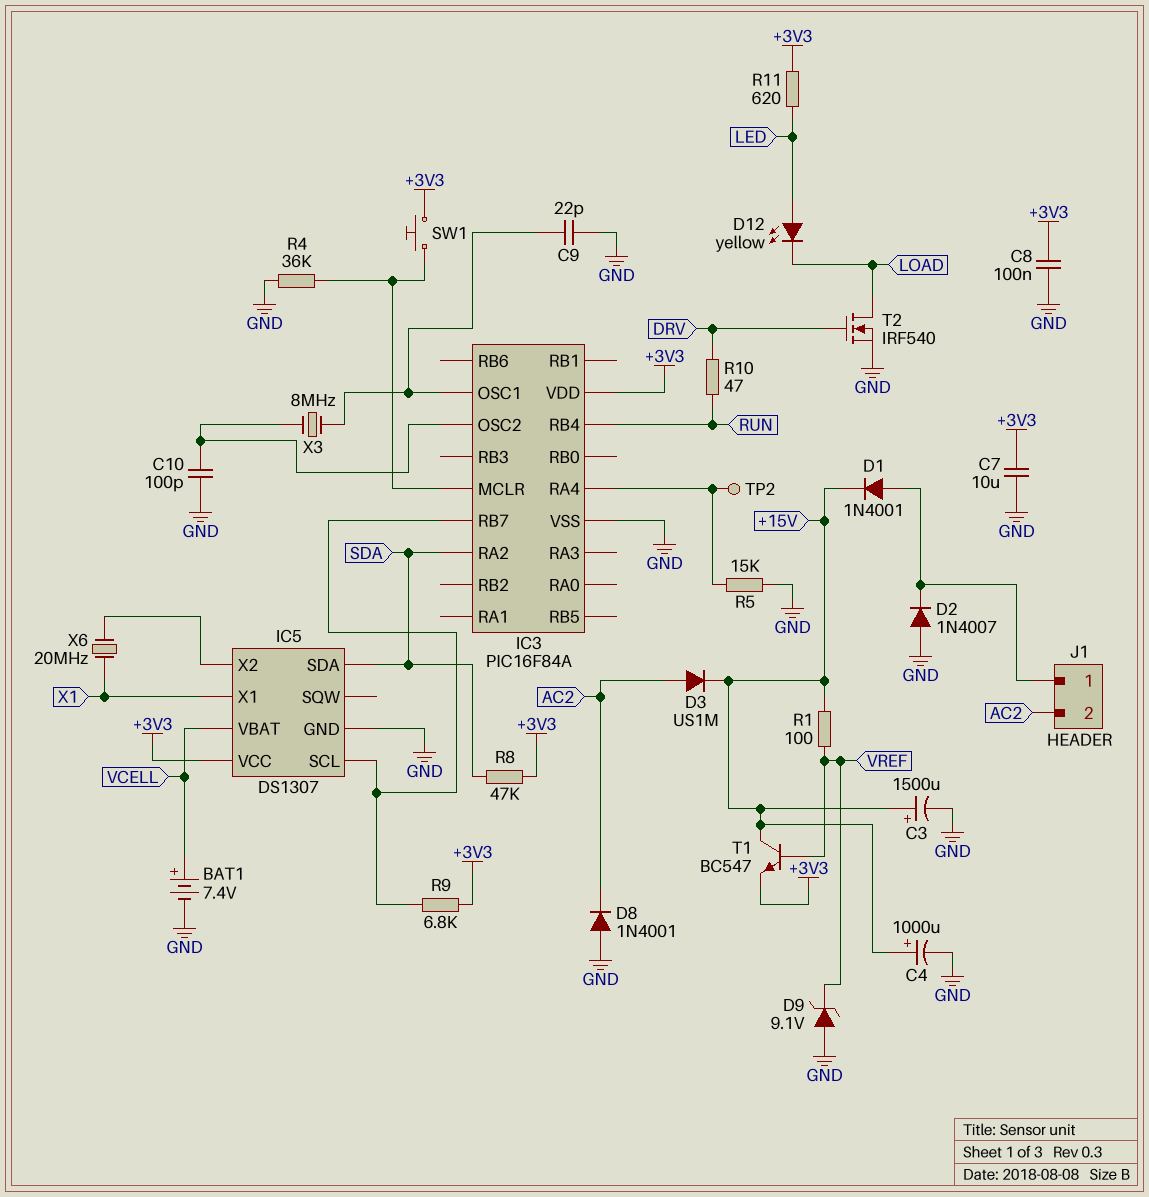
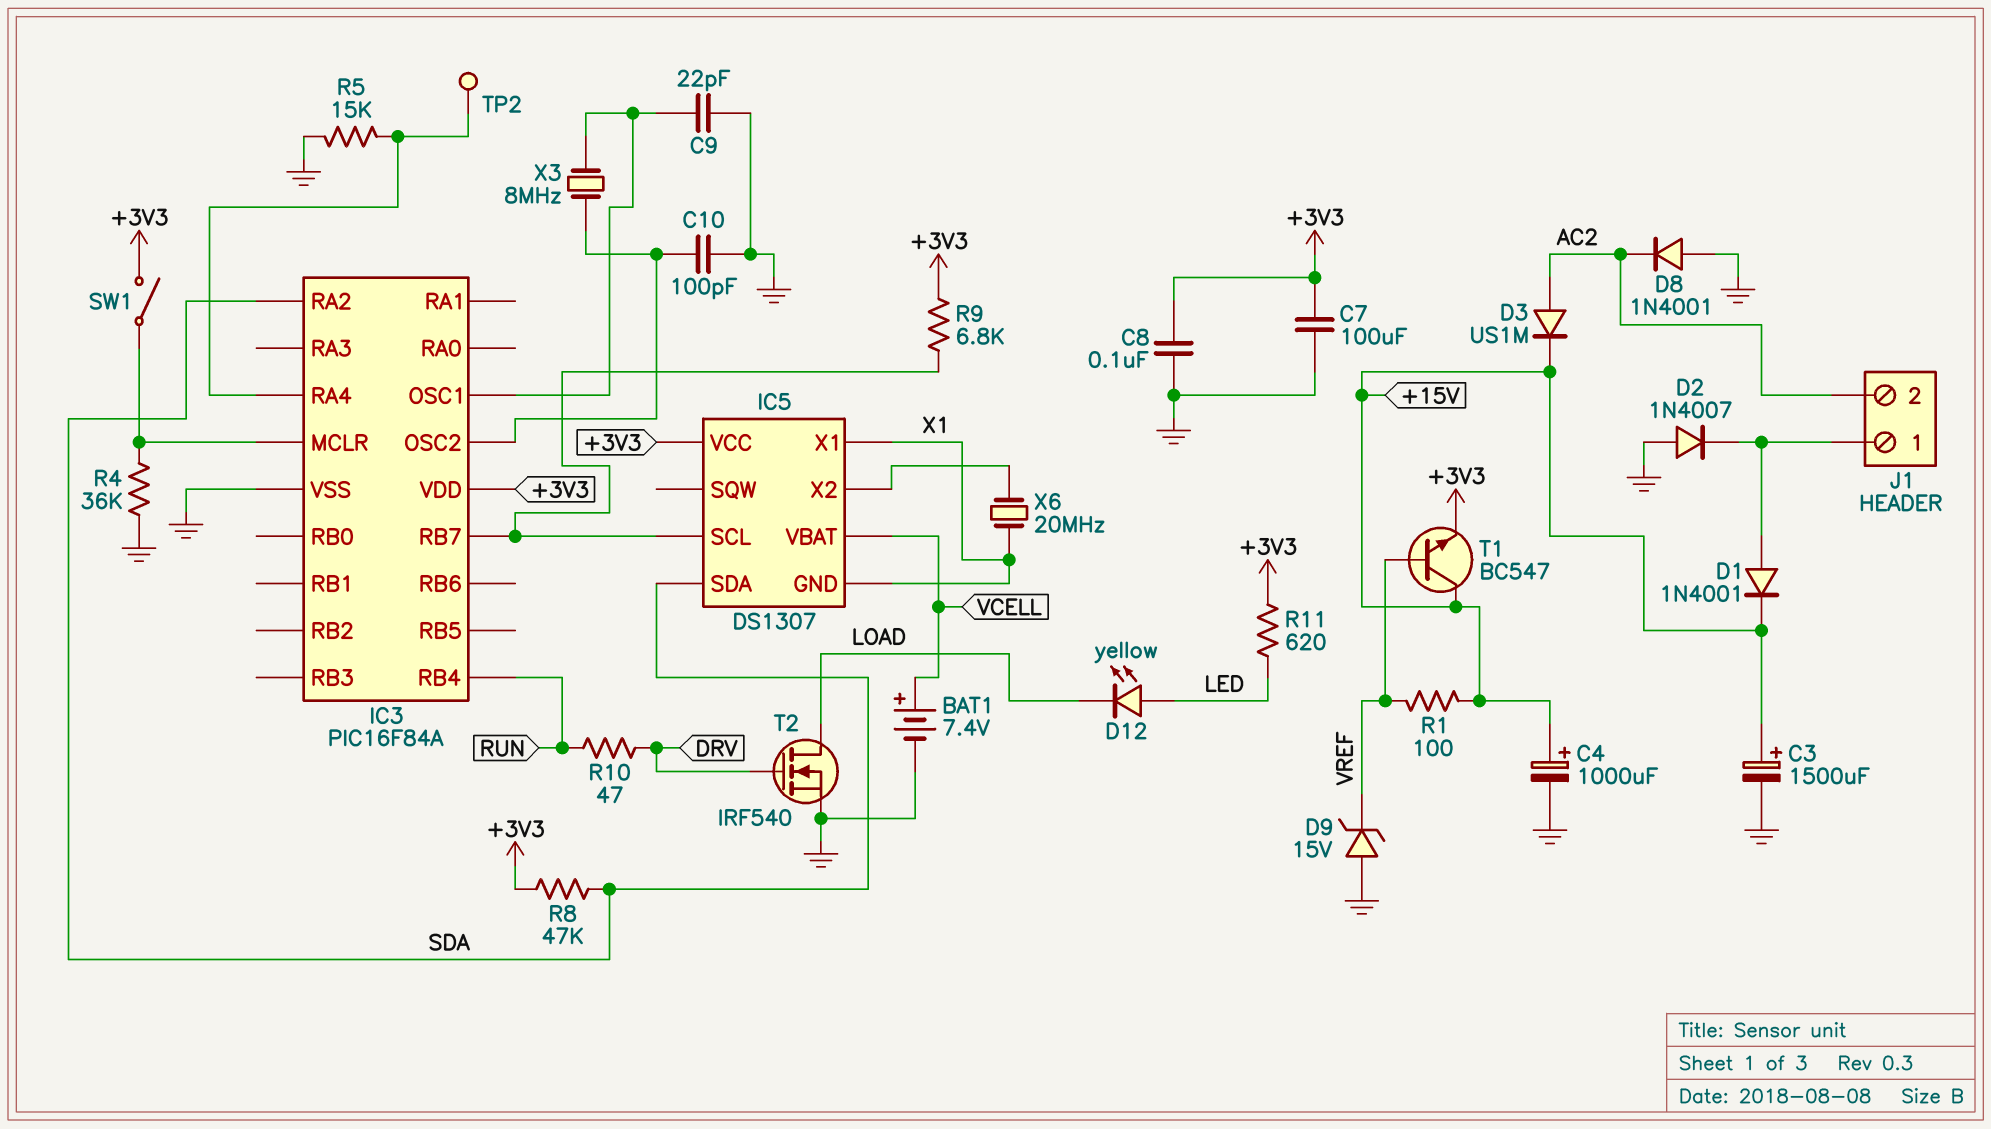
C7: 10uF (+3V3, GND) -> 100uF (+3V3, GND)
D9: zener 9.1V (A GND, K VREF) -> zener 15V (A GND, K VREF)
IC5 pin GND: GND -> X1
SW1: button (+3V3, IC3/MCLR) -> switch (+3V3, IC3/MCLR)

